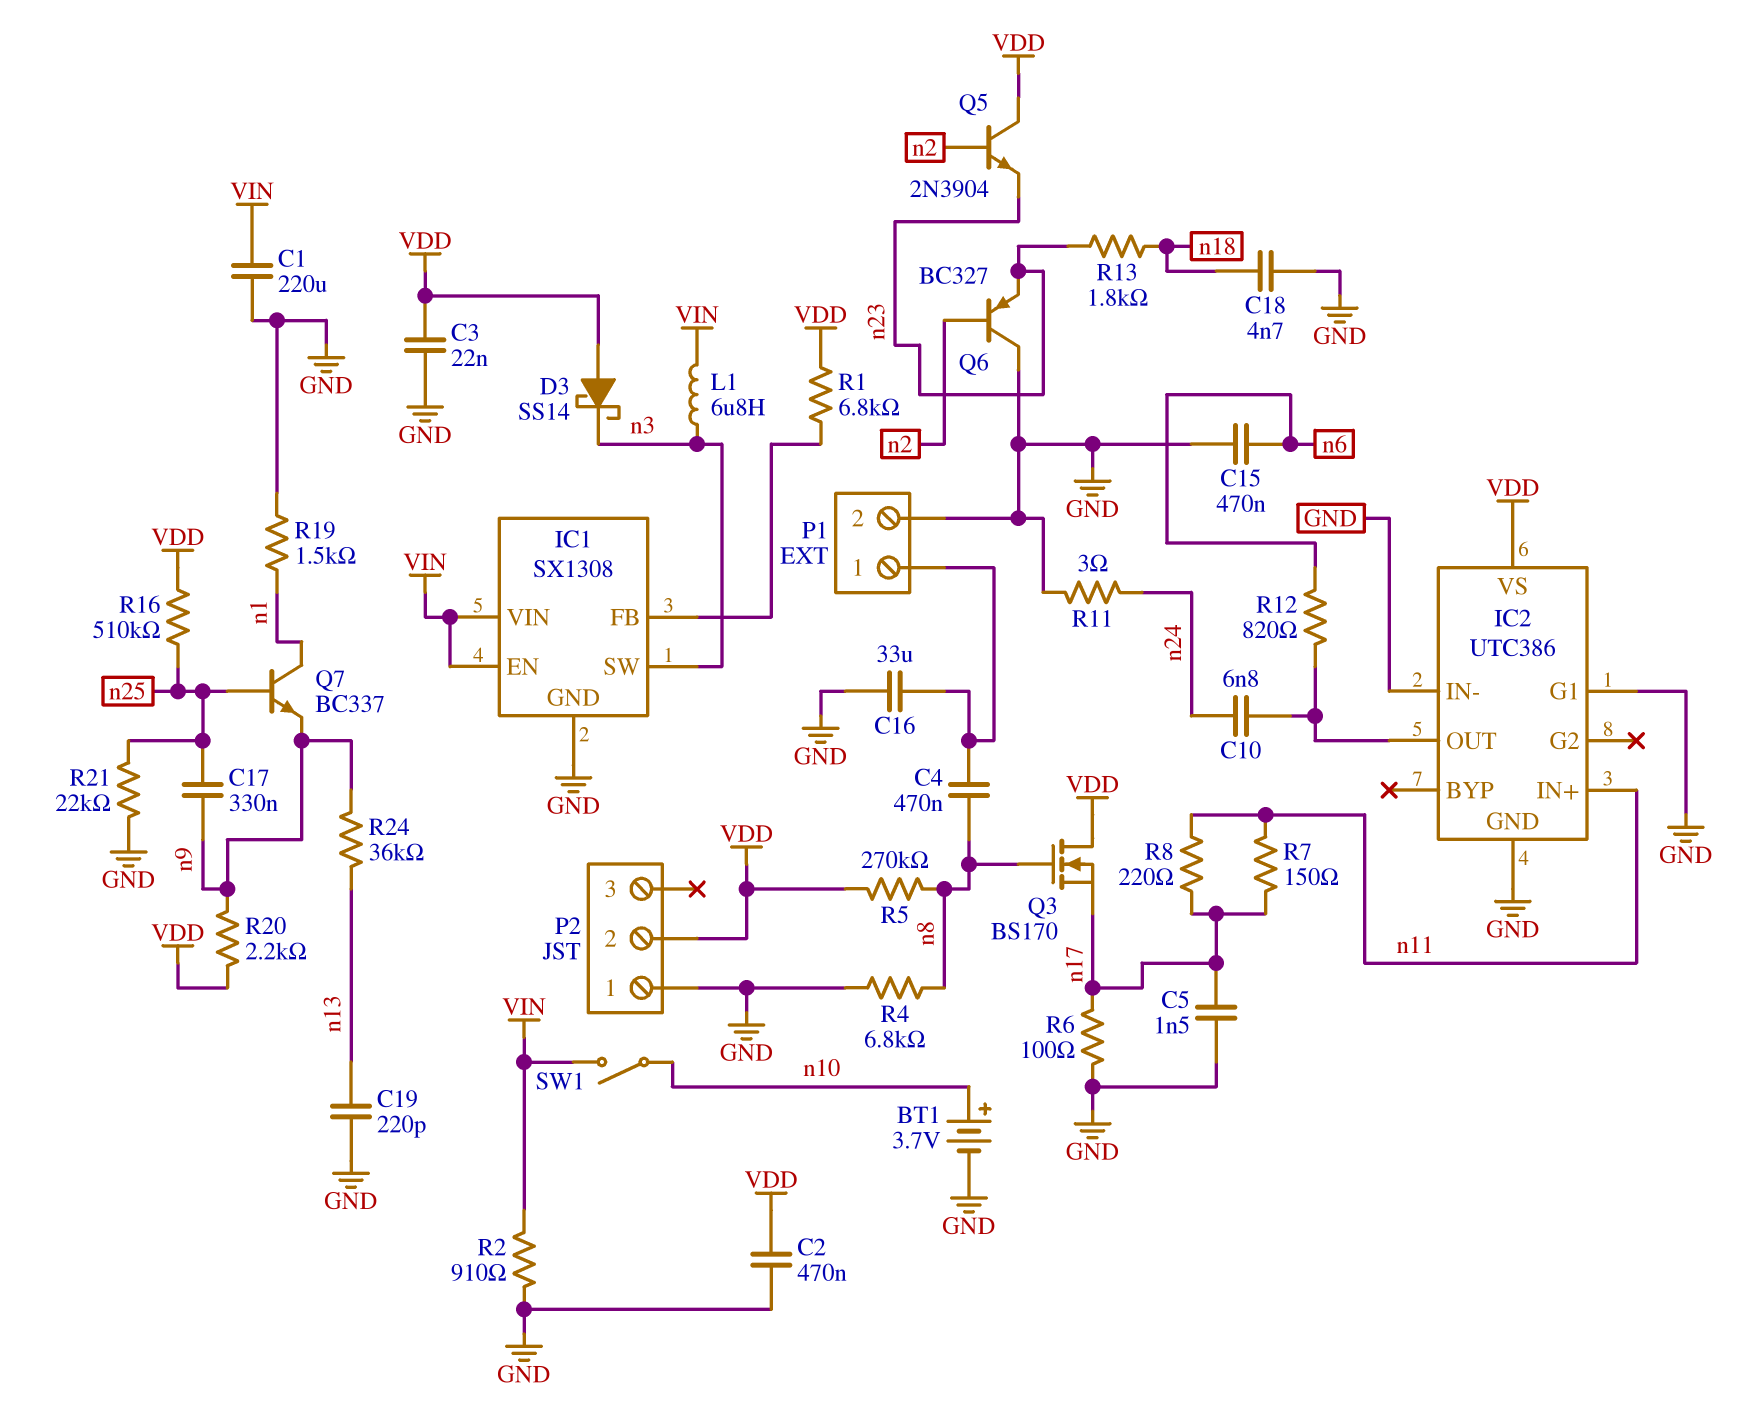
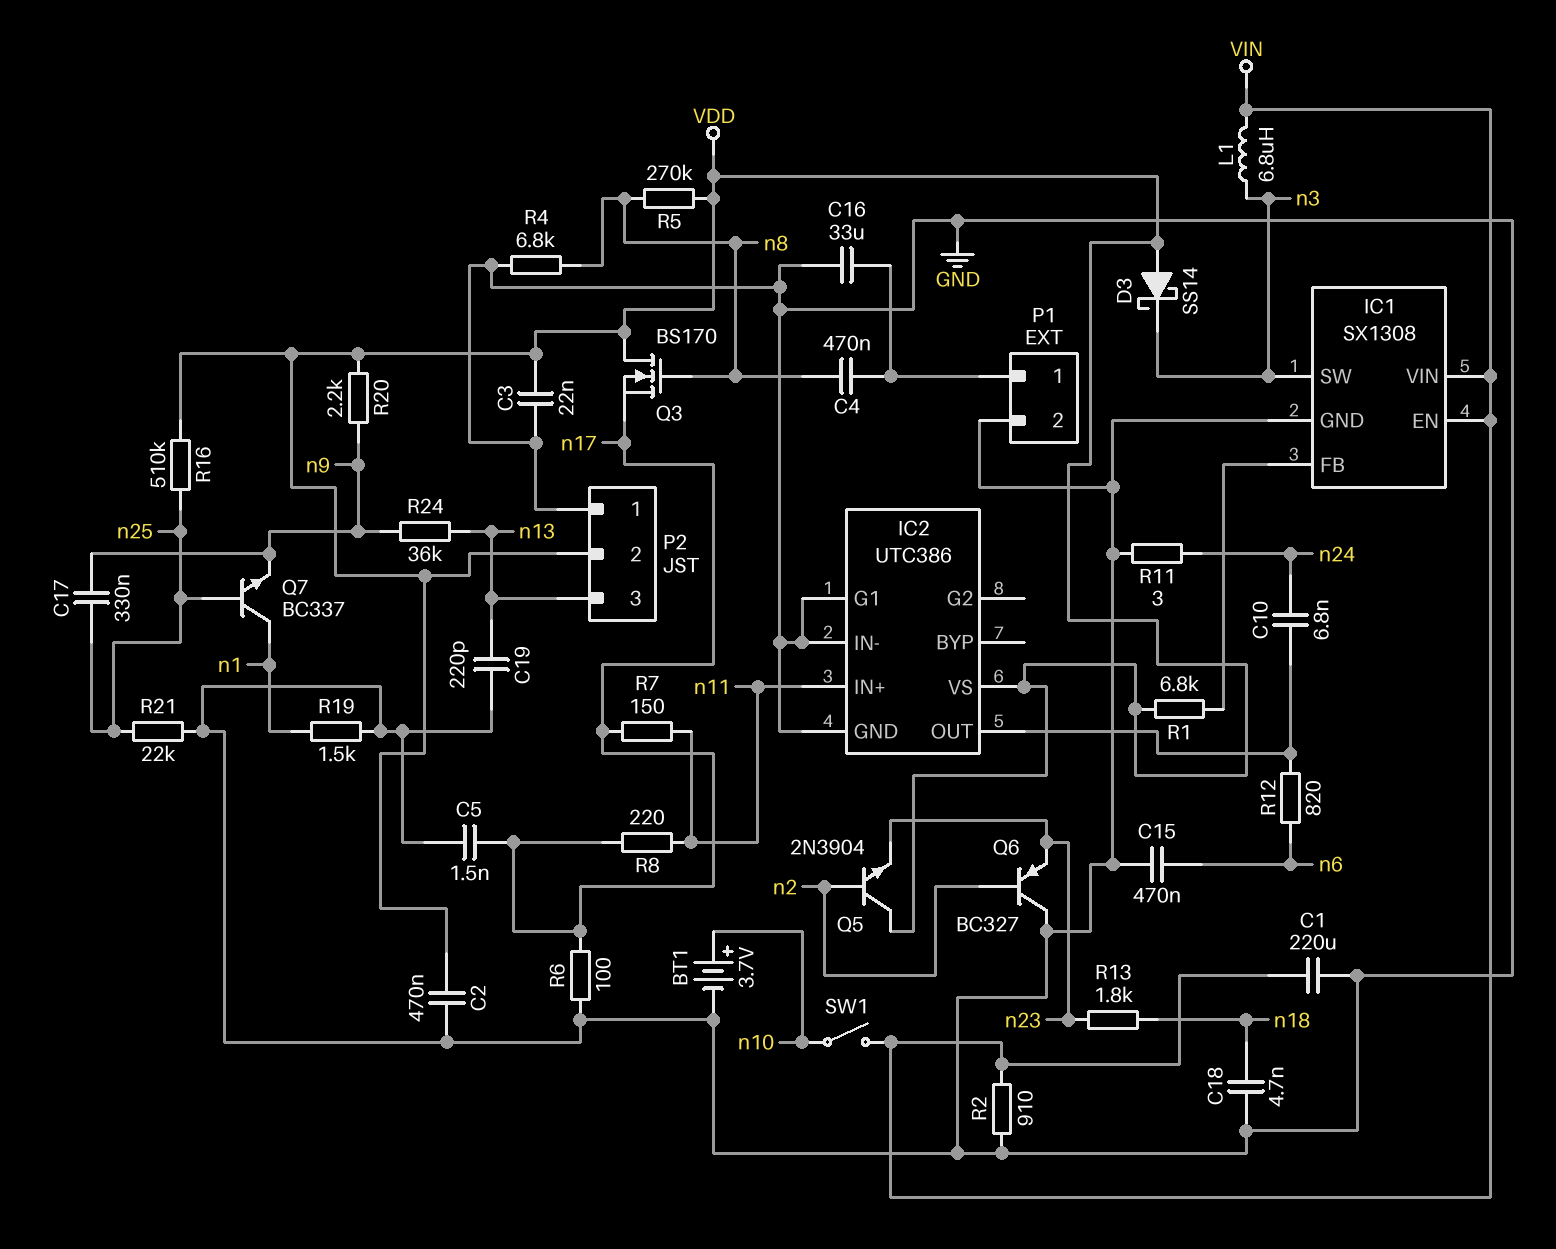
P2 pin 3: none -> n13

